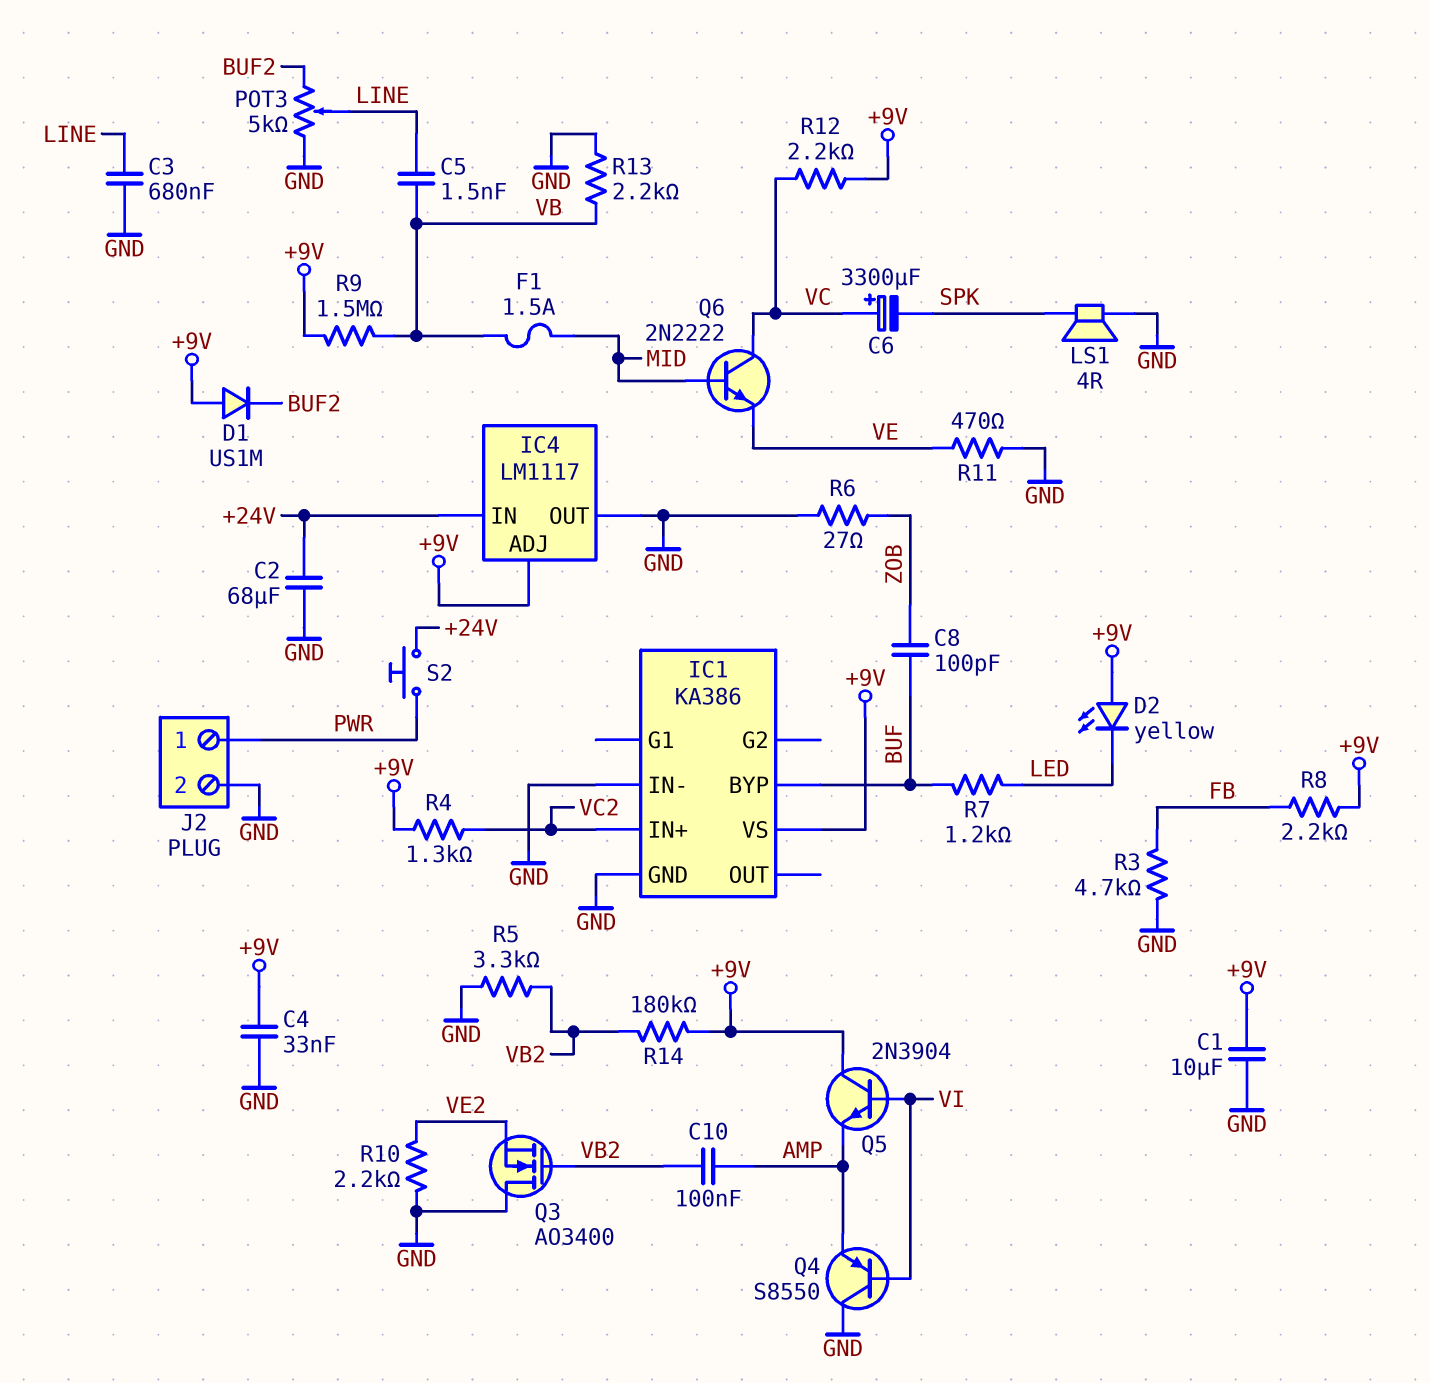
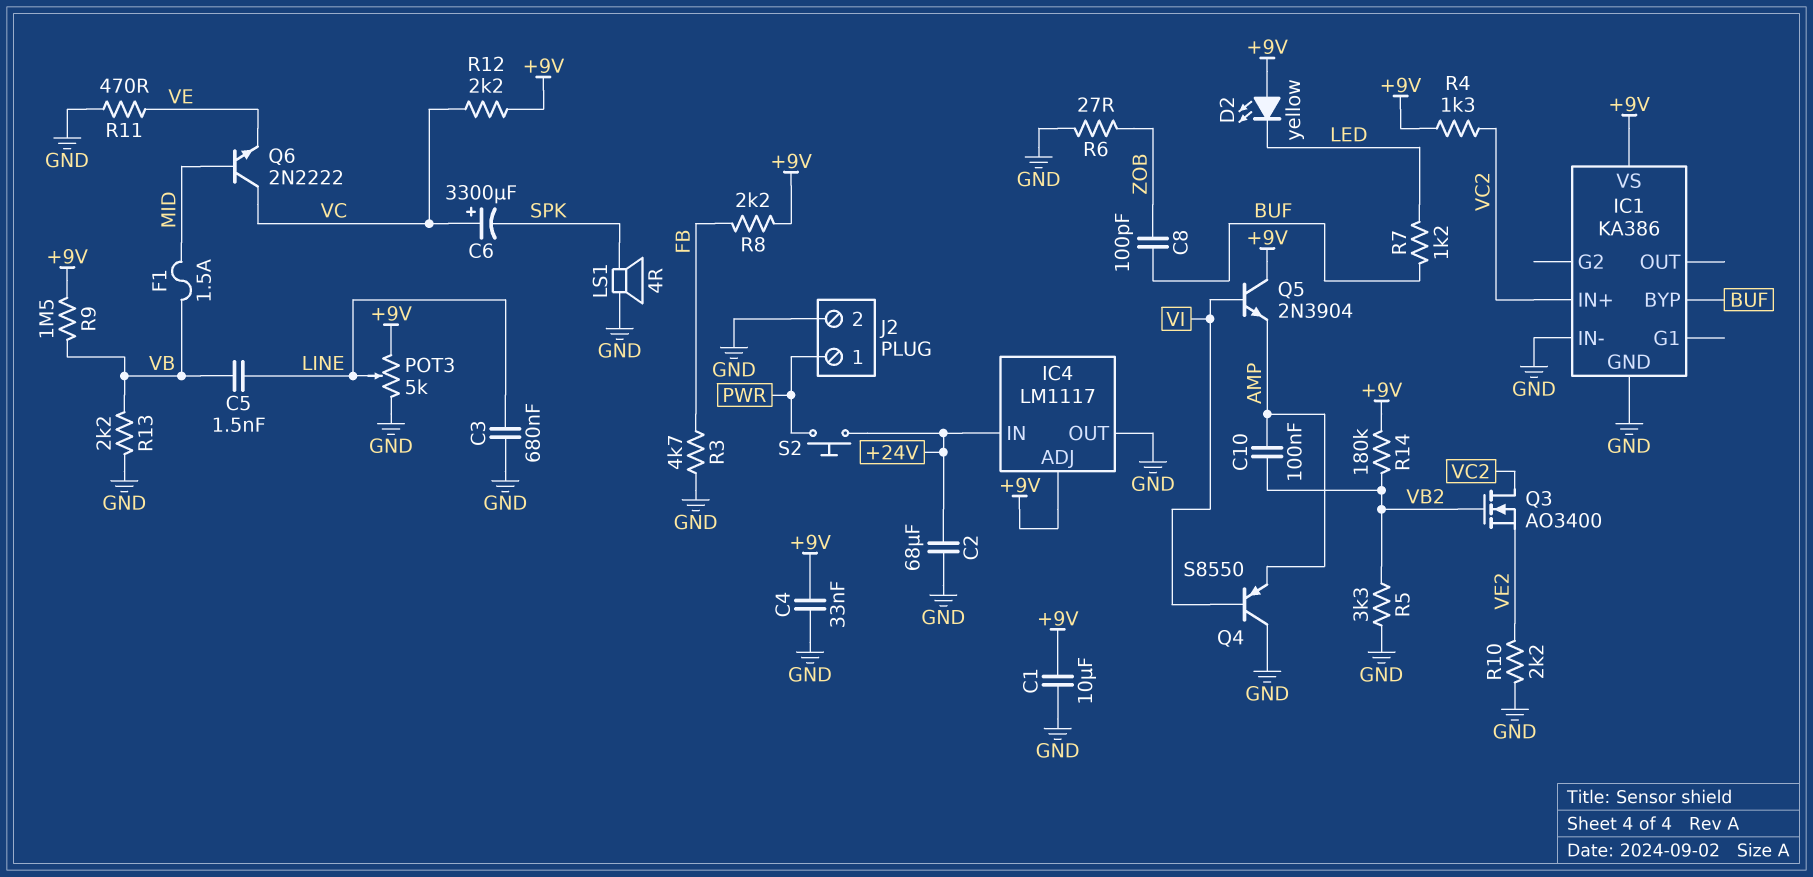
D1: diode US1M (A +9V, K BUF2) -> none
POT3: 5k (BUF2, GND, wiper LINE) -> 5k (+9V, GND, wiper LINE)
Q3: NMOS AO3400 (G VB2, D GND, S VE2) -> NMOS AO3400 (G VB2, D VC2, S VE2)

